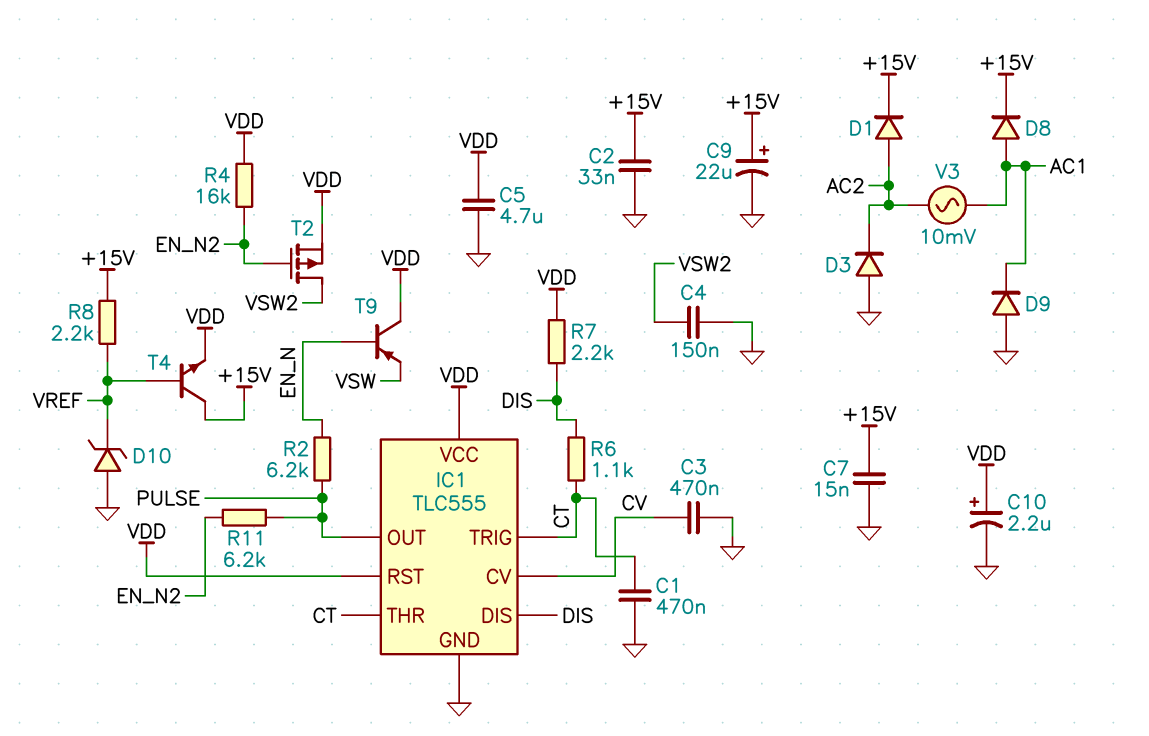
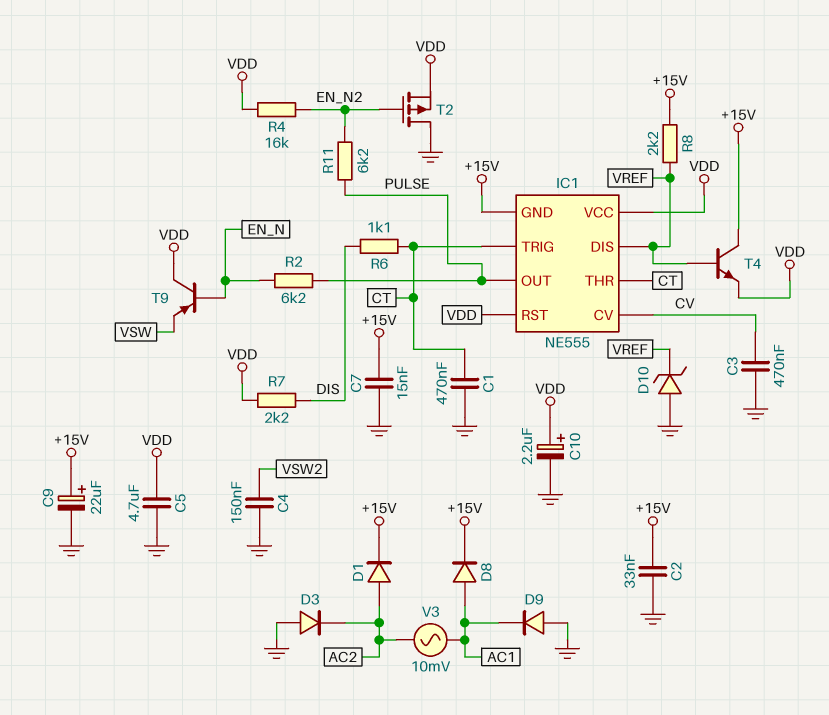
IC1: TLC555 -> NE555
IC1 pin DIS: DIS -> VREF
IC1 pin GND: GND -> +15V
T2: PMOS (G EN_N2, D VSW2, S VDD) -> PMOS (G EN_N2, D GND, S VDD)

